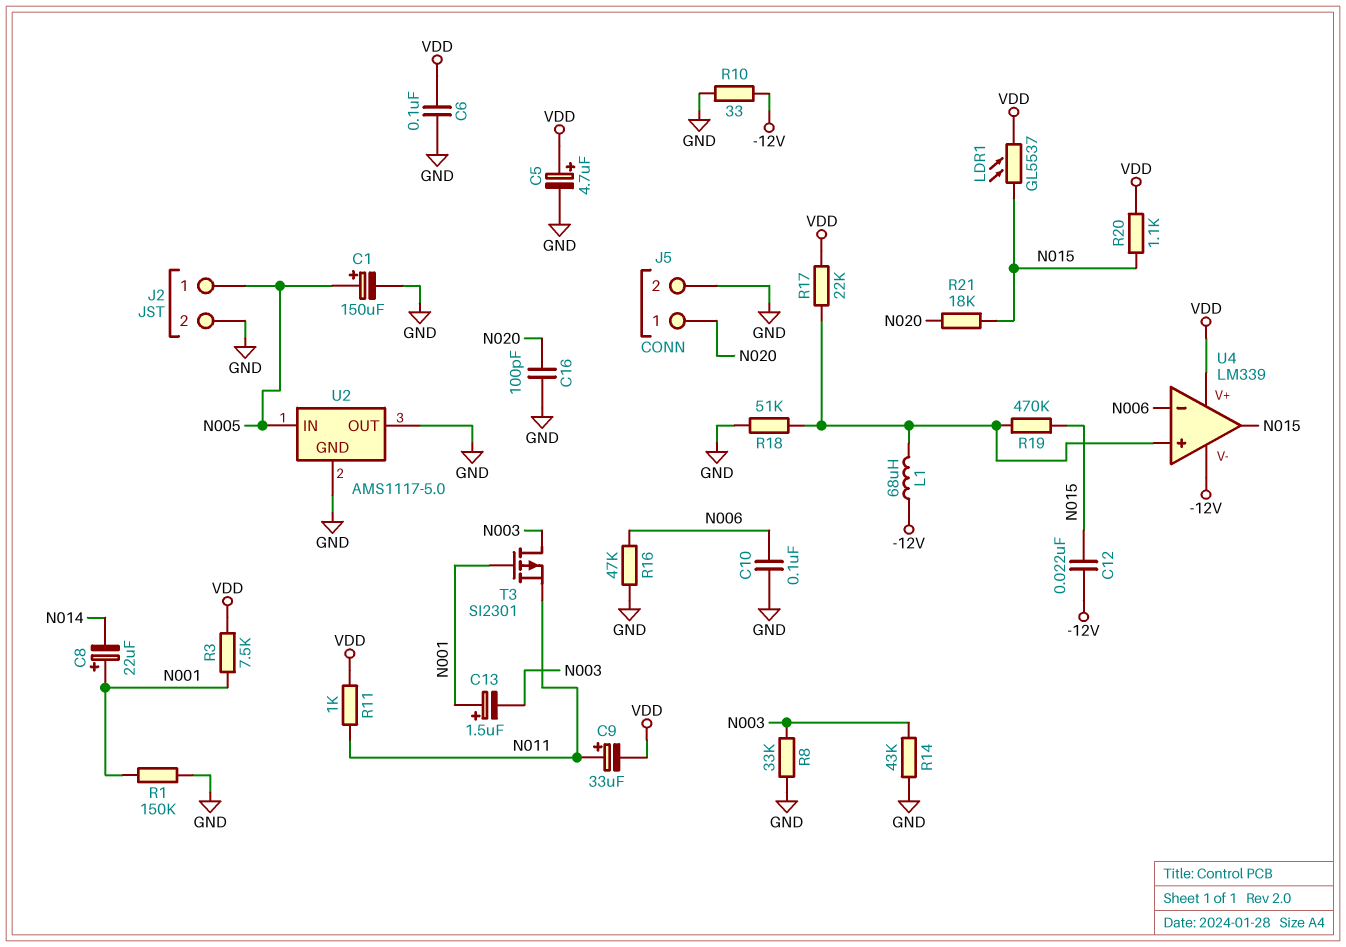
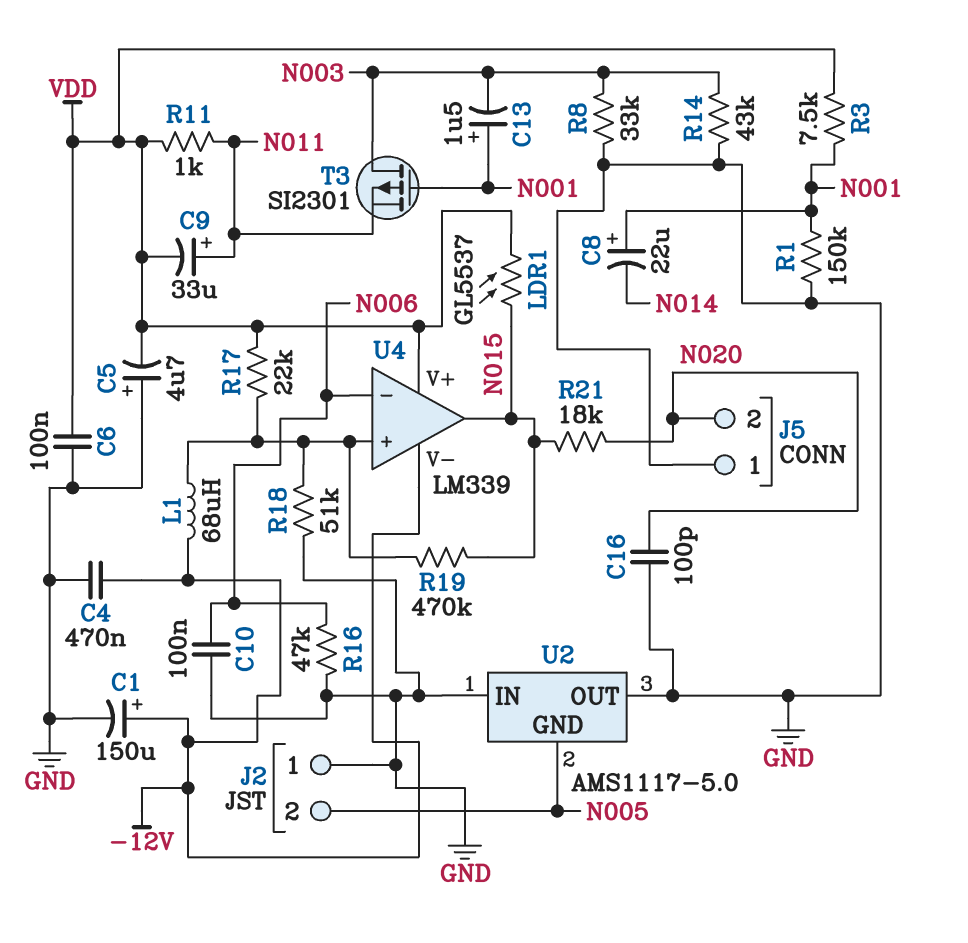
C1: 150uF (plus N005, minus GND) -> 150uF (plus -12V, minus GND)
C4: none -> 470nF (-12V, GND)
C5: 4.7uF (plus VDD, minus GND) -> 4.7uF (plus GND, minus VDD)
C12: 22nF (-12V, N015) -> none
J2 pin 1: N005 -> GND
J2 pin 2: GND -> N005
J5 pin 1: N020 -> GND
J5 pin 2: GND -> N020
R10: 33 (-12V, GND) -> none
R20: 1.1k (N015, VDD) -> none
U2 pin GND: GND -> N005
U2 pin IN: N005 -> GND

